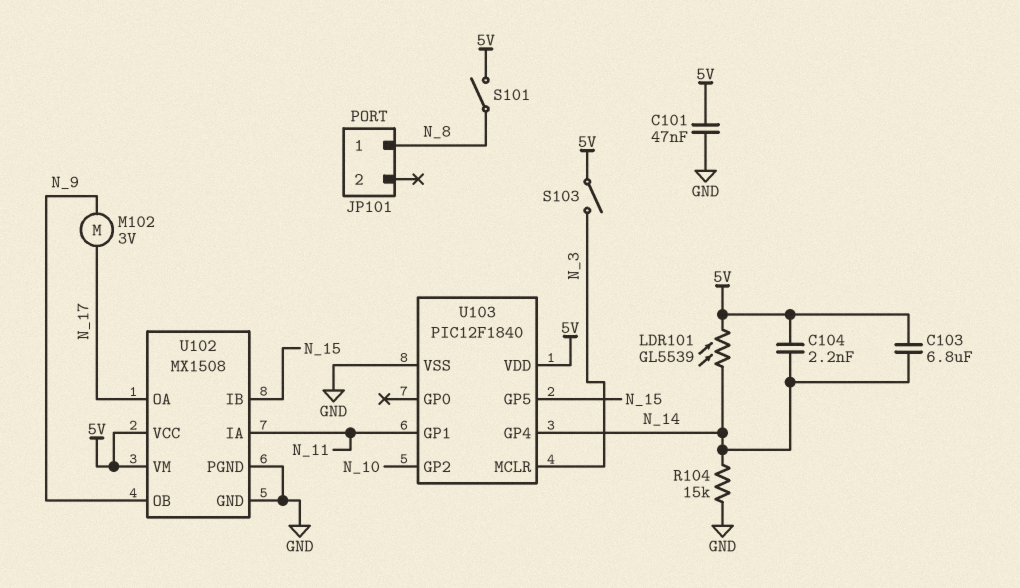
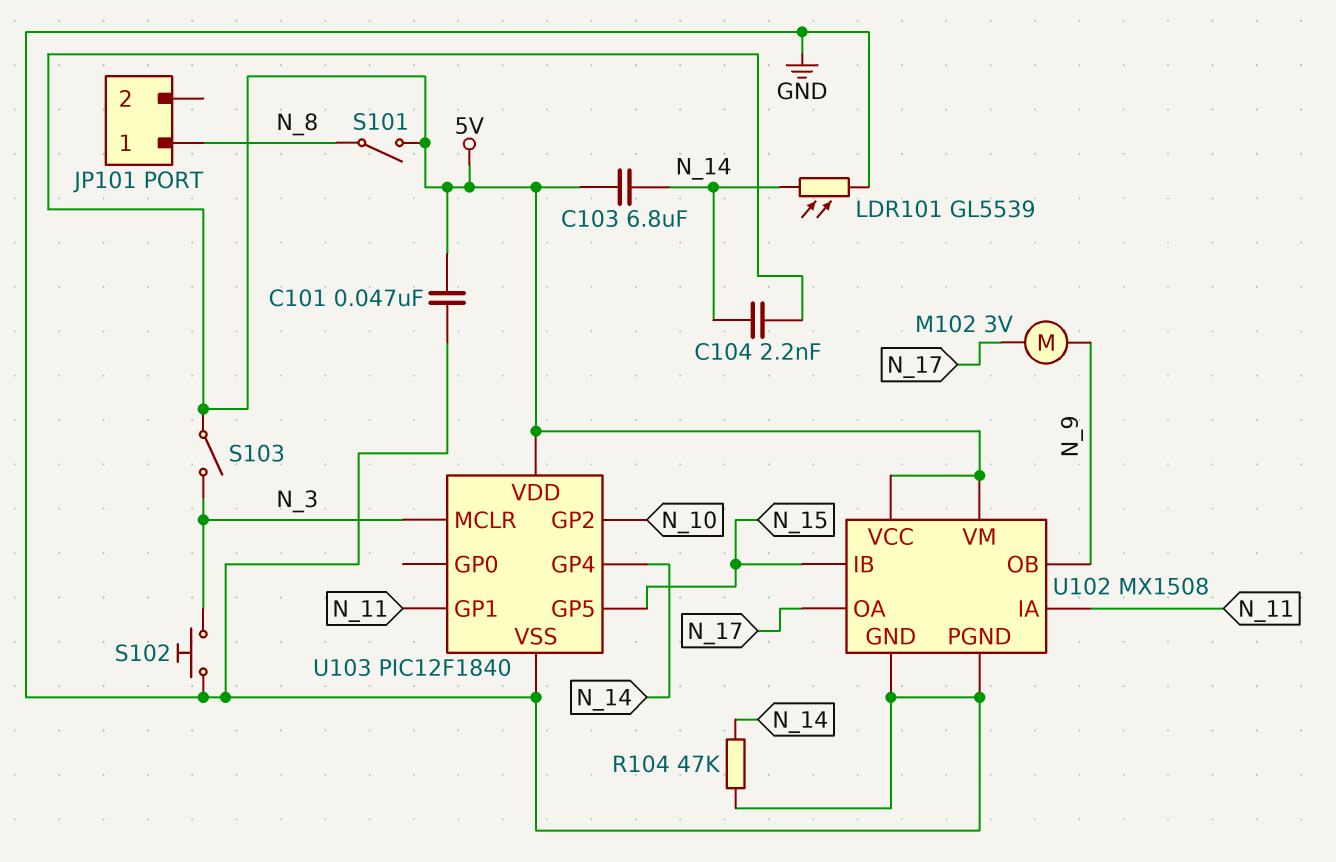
LDR101: GL5539 (5V, N_14) -> GL5539 (GND, N_14)
R104: 15k (GND, N_14) -> 47k (GND, N_14)
S102: none -> button (GND, N_3)

